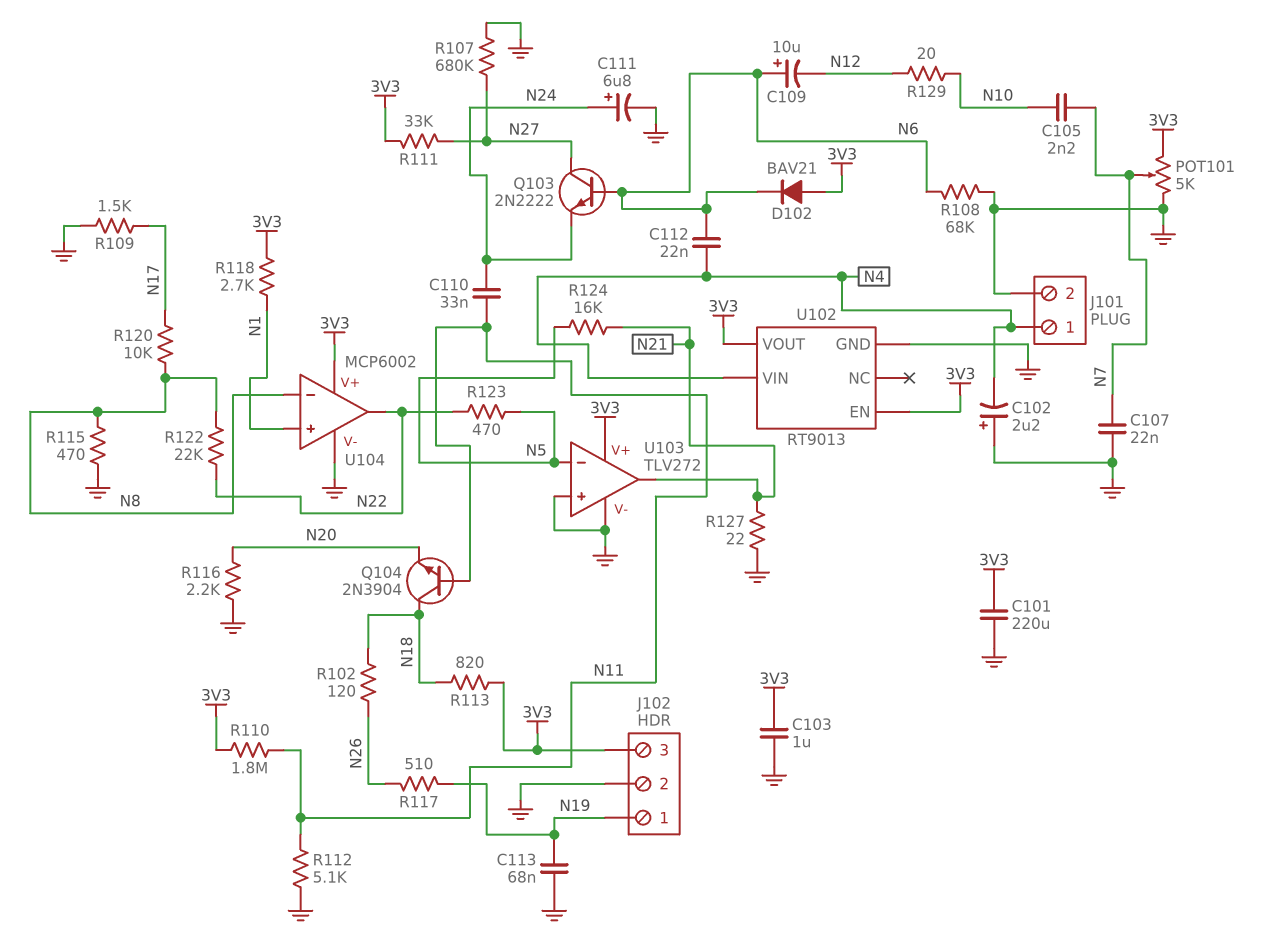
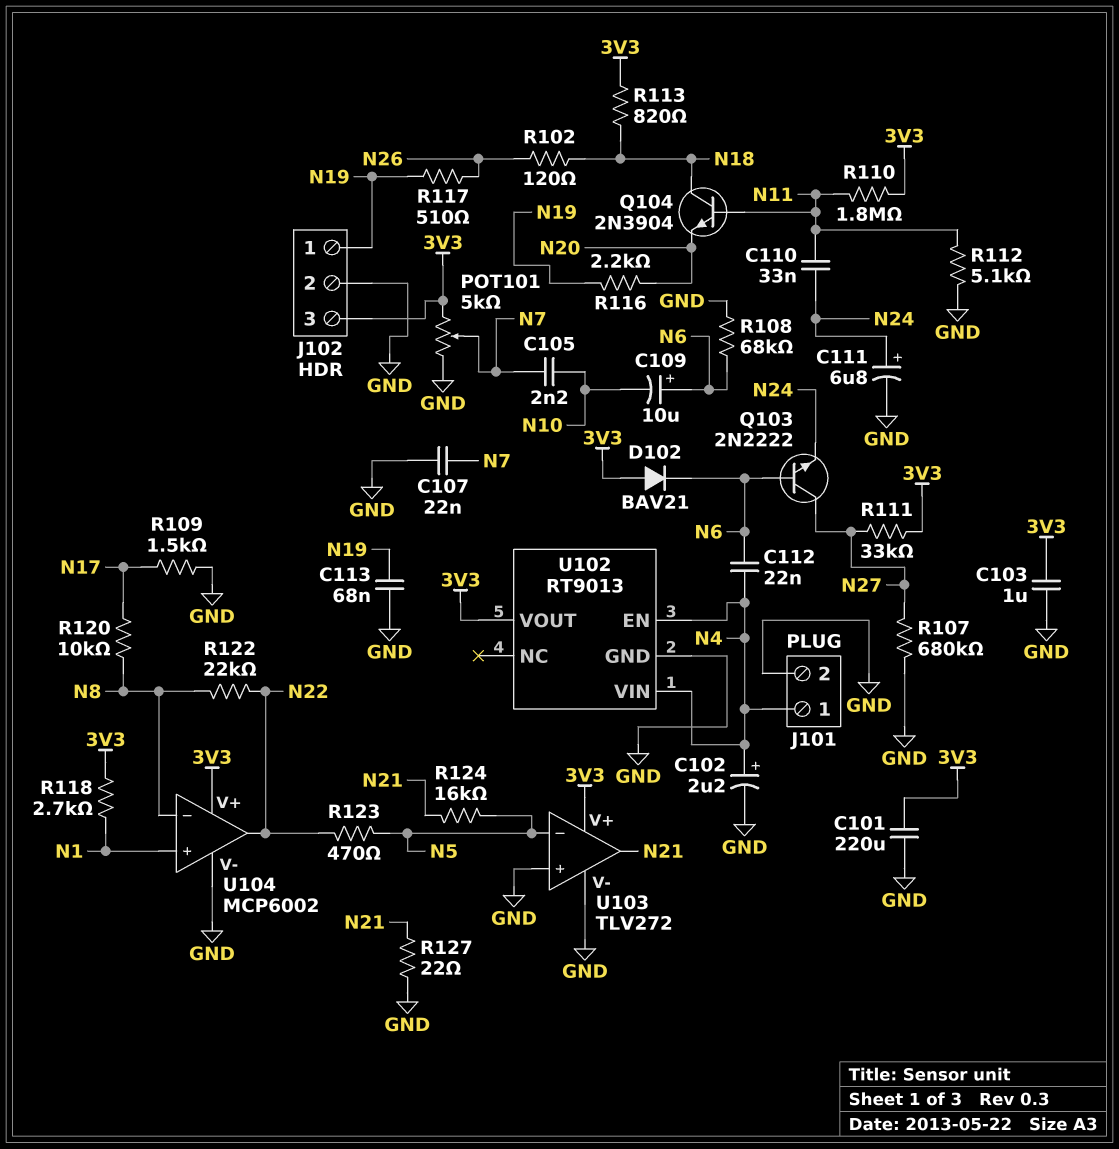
C102: 2.2uF (plus GND, minus N4) -> 2.2uF (plus N4, minus GND)
C109: 10uF (plus N6, minus N12) -> 10uF (plus N6, minus N10)
R115: 470 (GND, N8) -> none
R116: 2.2k (GND, N20) -> 2.2k (N19, N20)
R129: 20 (N10, N12) -> none
U102 pin EN: 3V3 -> N4

